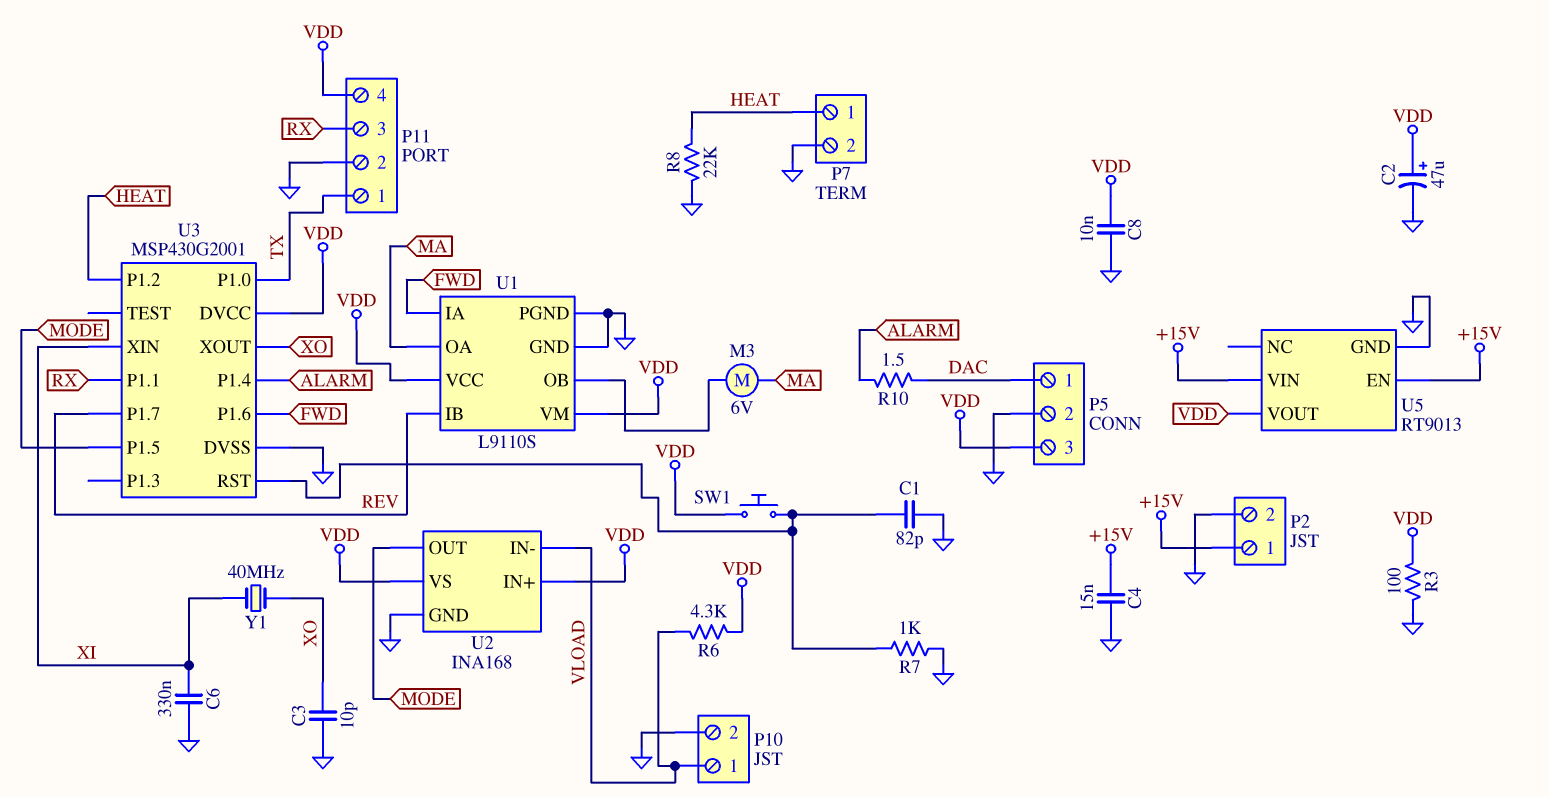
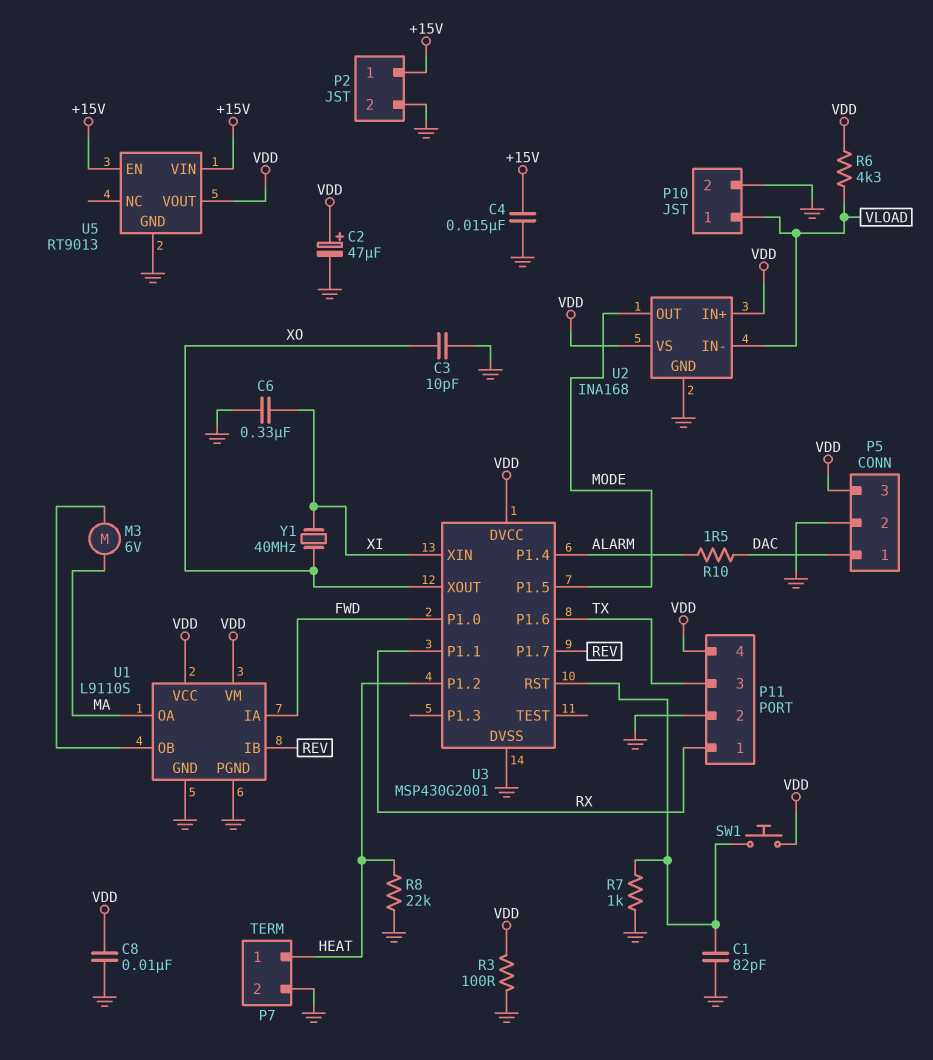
P11 pin 1: TX -> RX
P11 pin 3: RX -> TX
U3 pin P1.0: TX -> FWD
U3 pin P1.6: FWD -> TX

